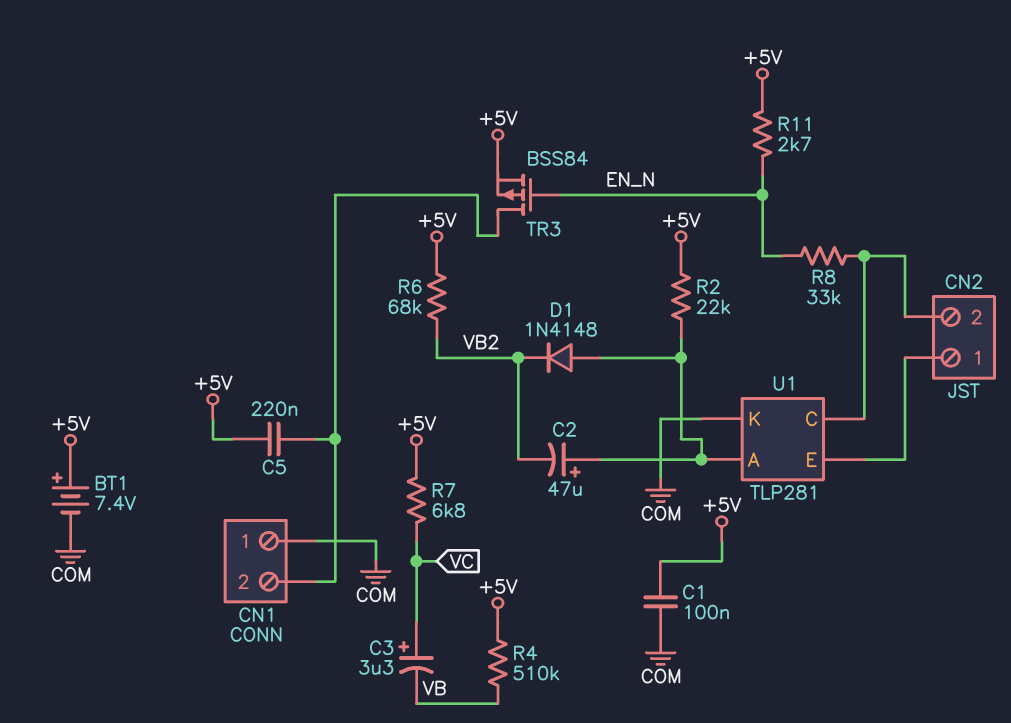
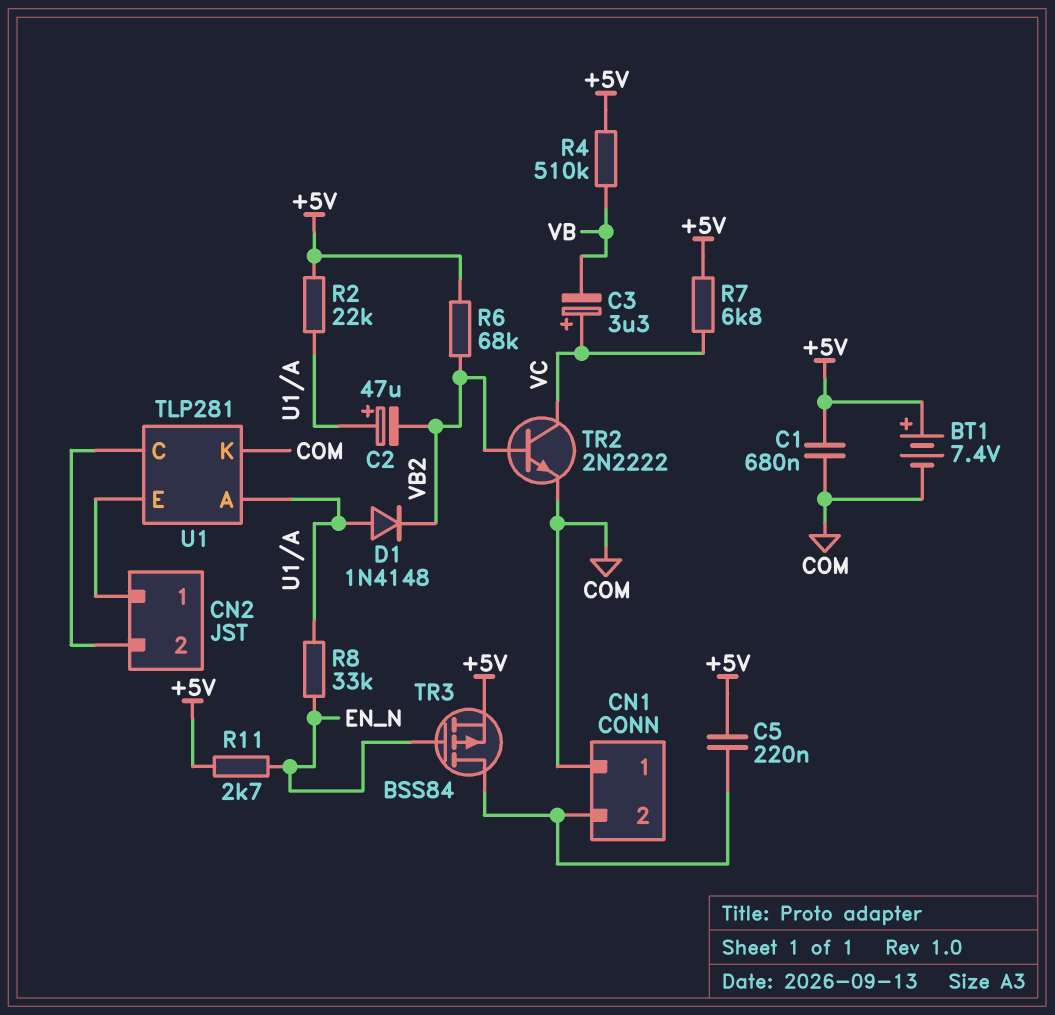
C1: 100nF (+5V, COM) -> 680nF (+5V, COM)
R8: 33k (CN2/2, EN_N) -> 33k (EN_N, U1/A)
TR2: none -> NPN 2N2222 (B VB2, C VC, E COM)

